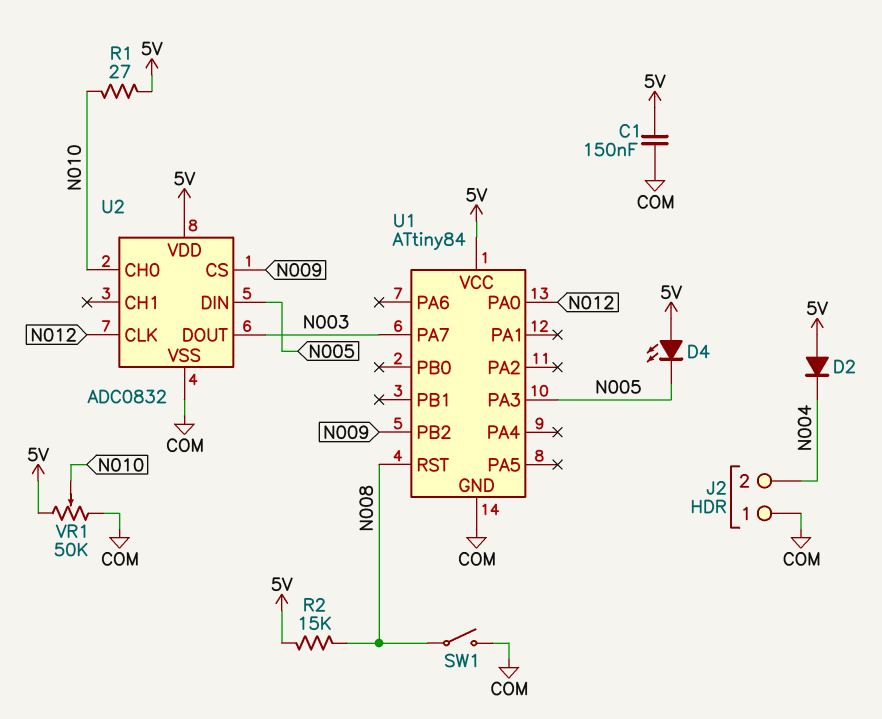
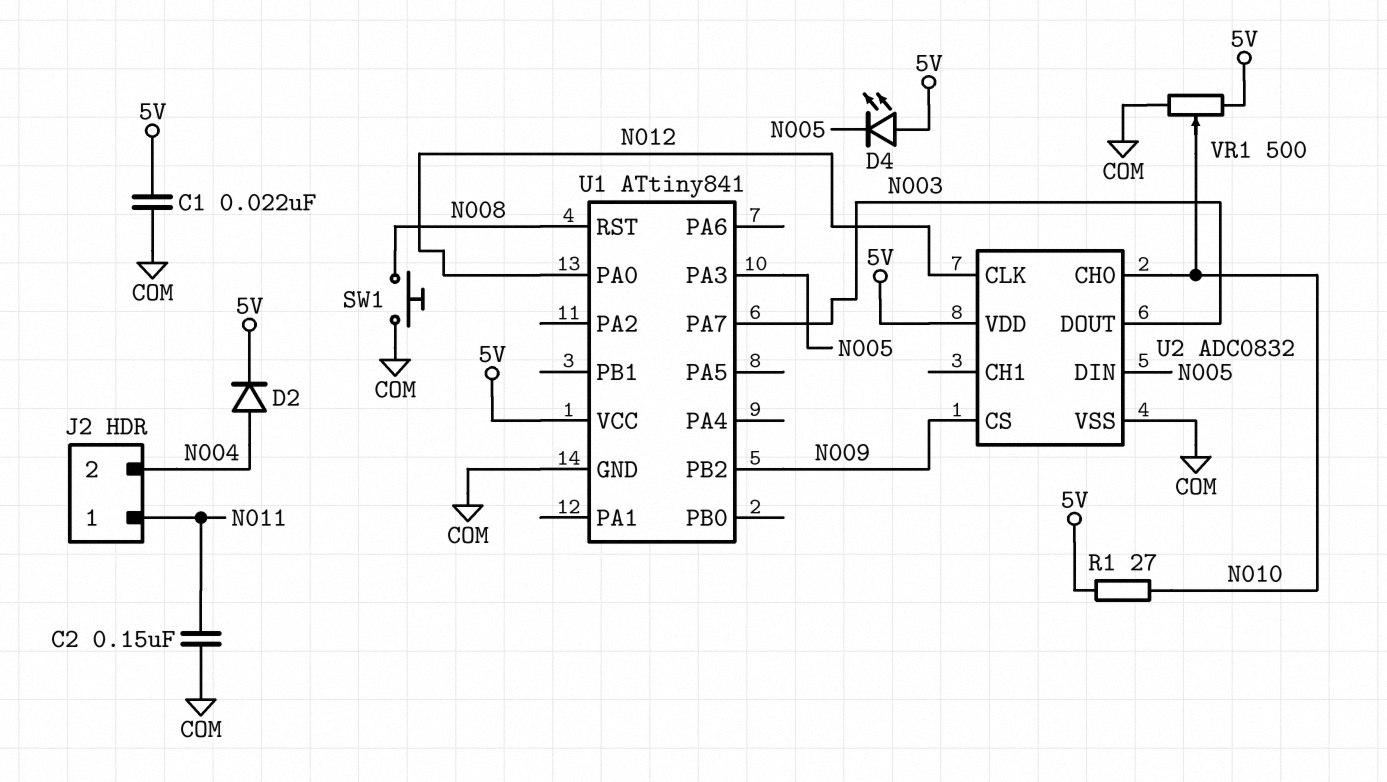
C1: 150nF (5V, COM) -> 22nF (5V, COM)
C2: none -> 150nF (COM, N011)
D2: diode (A 5V, K N004) -> diode (A N004, K 5V)
J2 pin 1: COM -> N011
R2: 15k (5V, N008) -> none
SW1: switch (COM, N008) -> button (COM, N008)
U1: ATtiny84 -> ATtiny841
VR1: 50k (5V, COM, wiper N010) -> 500 (5V, COM, wiper N010)

